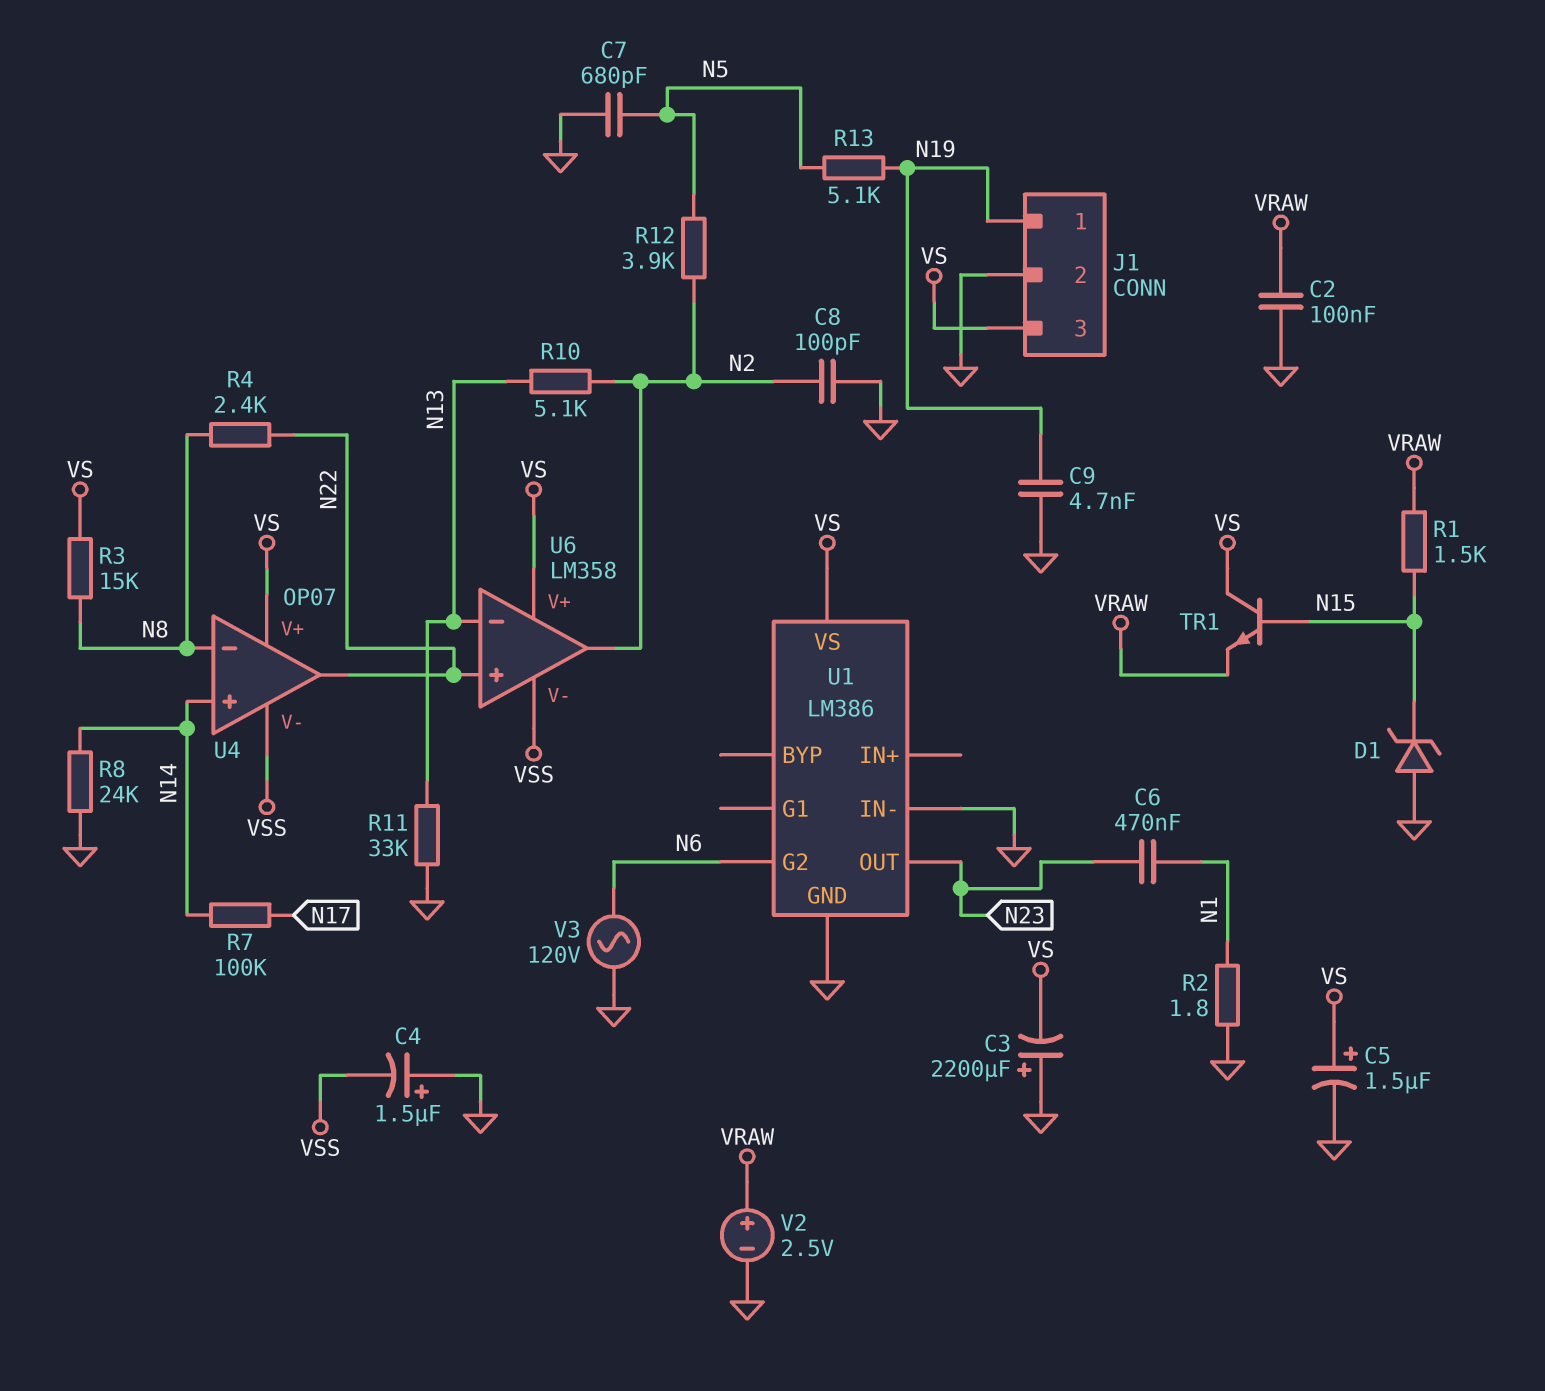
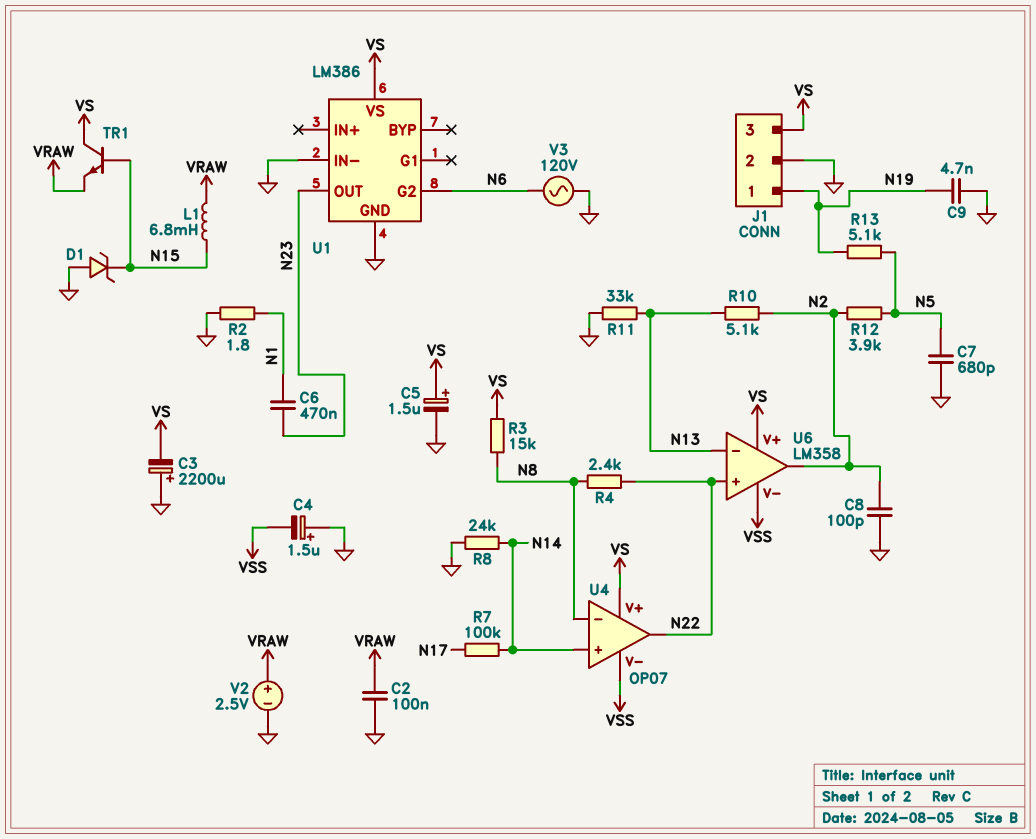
L1: none -> 6.8mH (N15, VRAW)
R1: 1.5k (N15, VRAW) -> none

